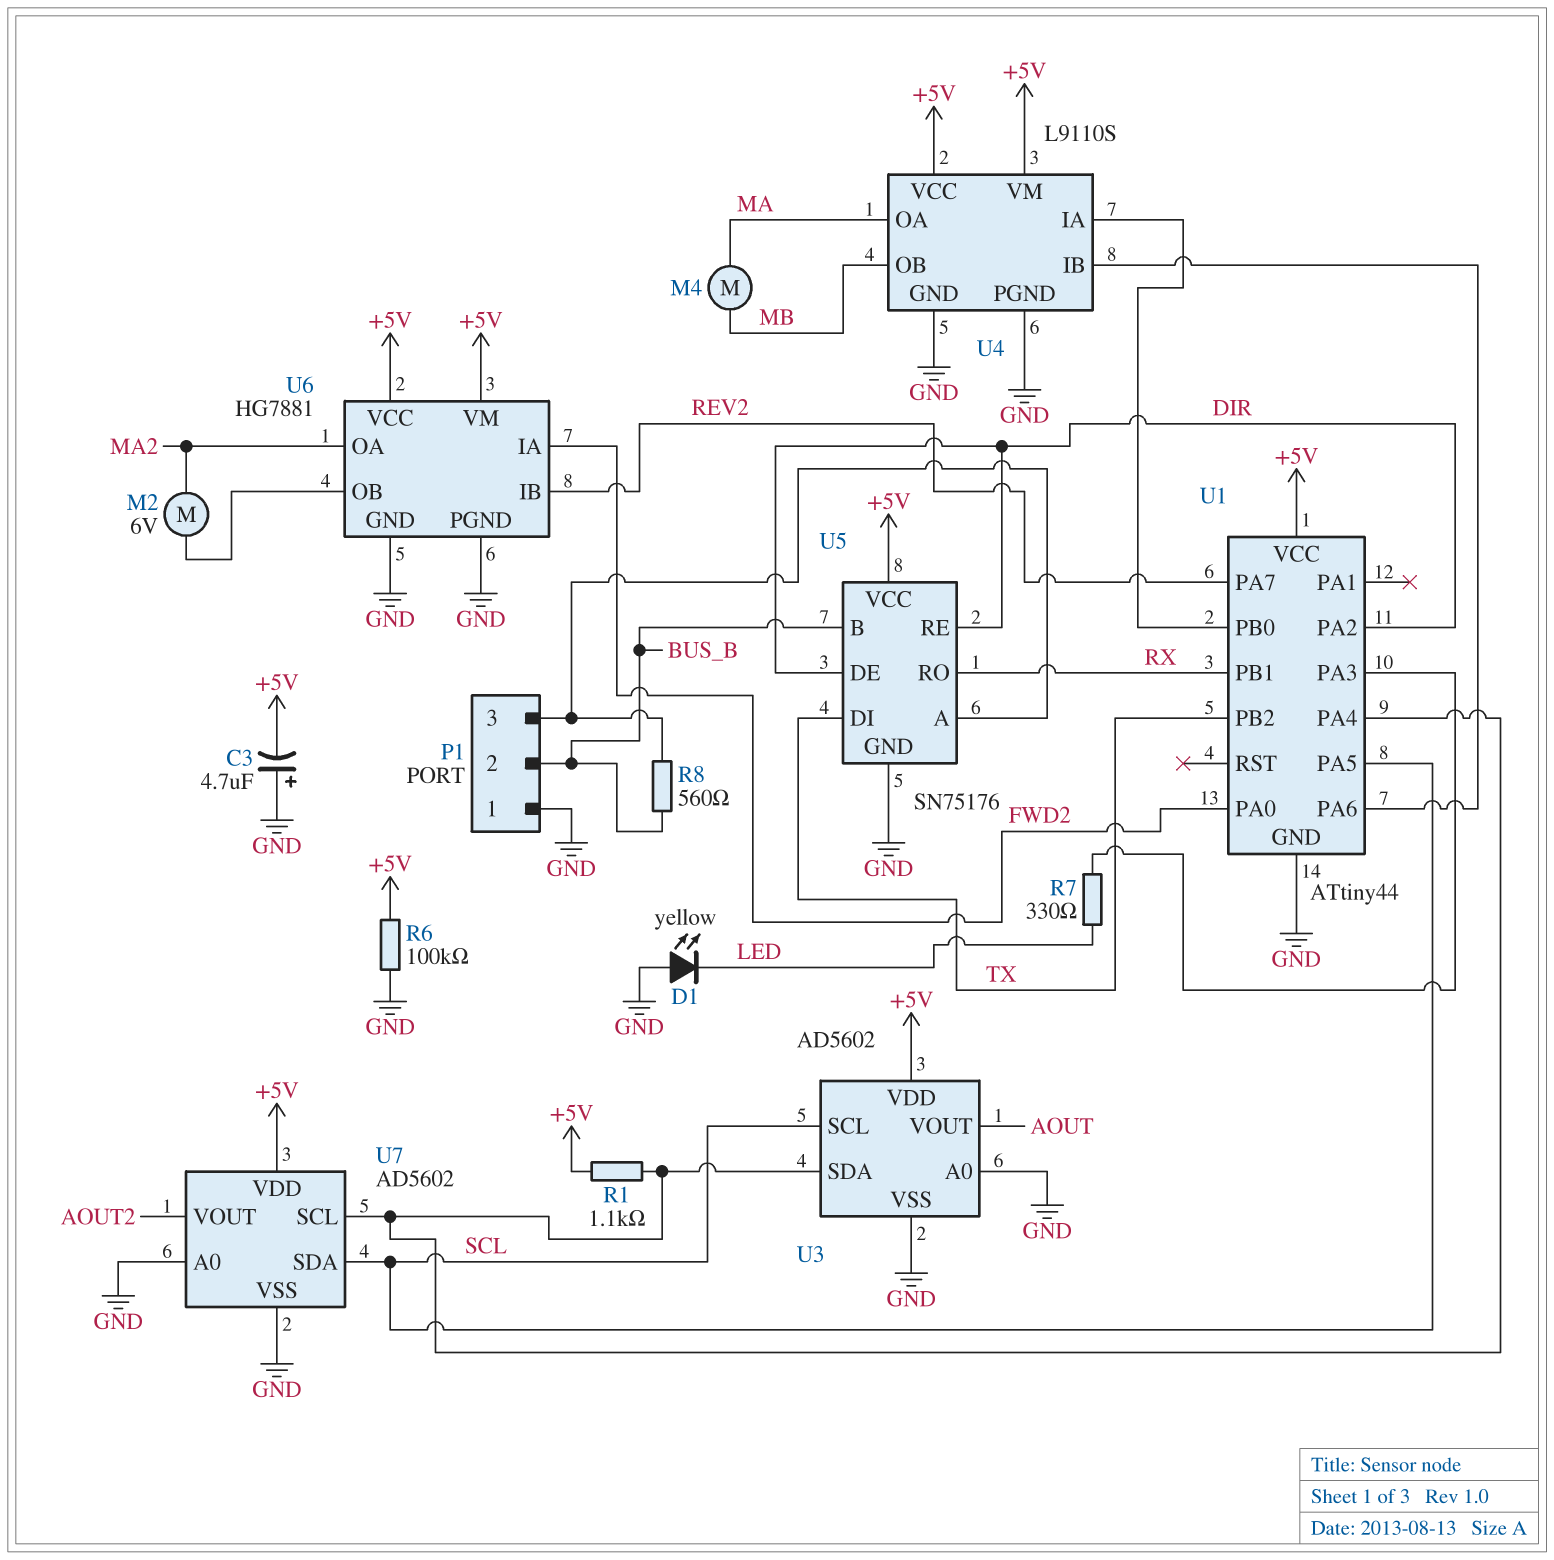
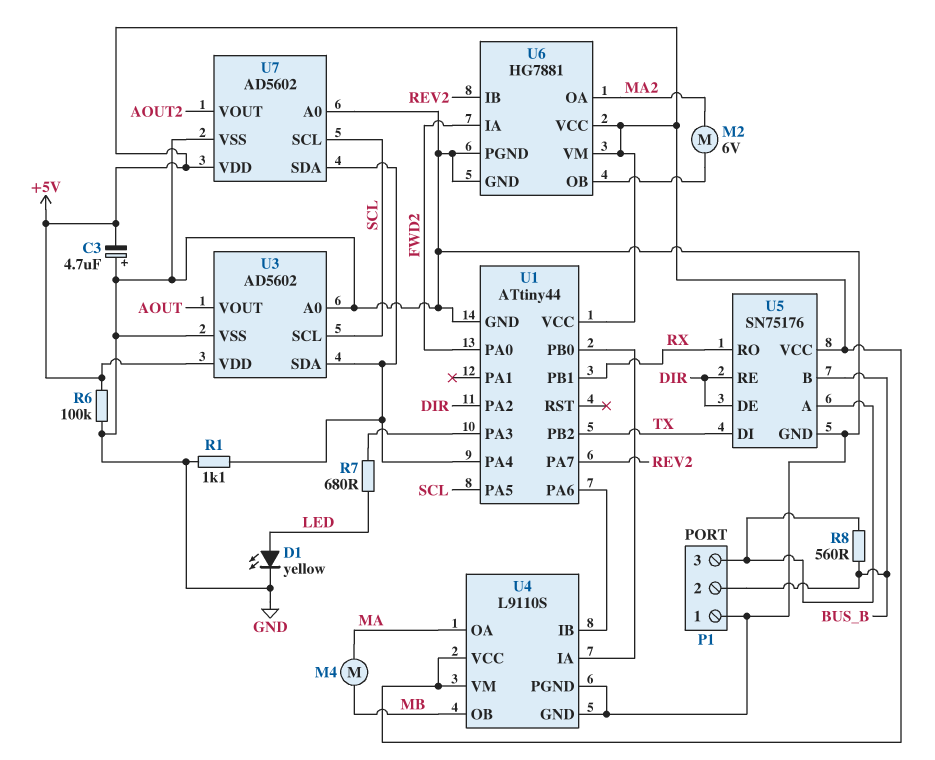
D1: LED yellow (A GND, K LED) -> LED yellow (A LED, K GND)
R1: 1.1k (+5V, U1/PA4) -> 1.1k (GND, U1/PA4)
R7: 330 (LED, U1/PA3) -> 680 (LED, U1/PA3)
U7 pin SCL: U1/PA4 -> SCL
U7 pin SDA: SCL -> U1/PA4

